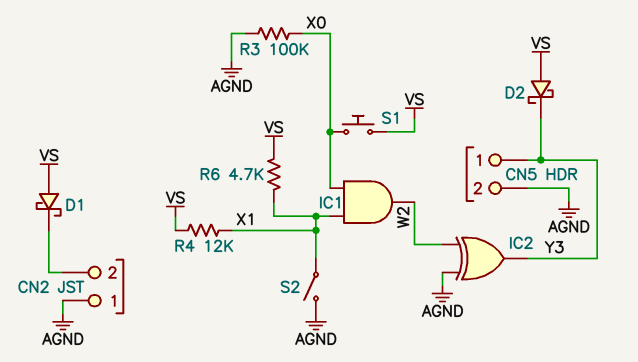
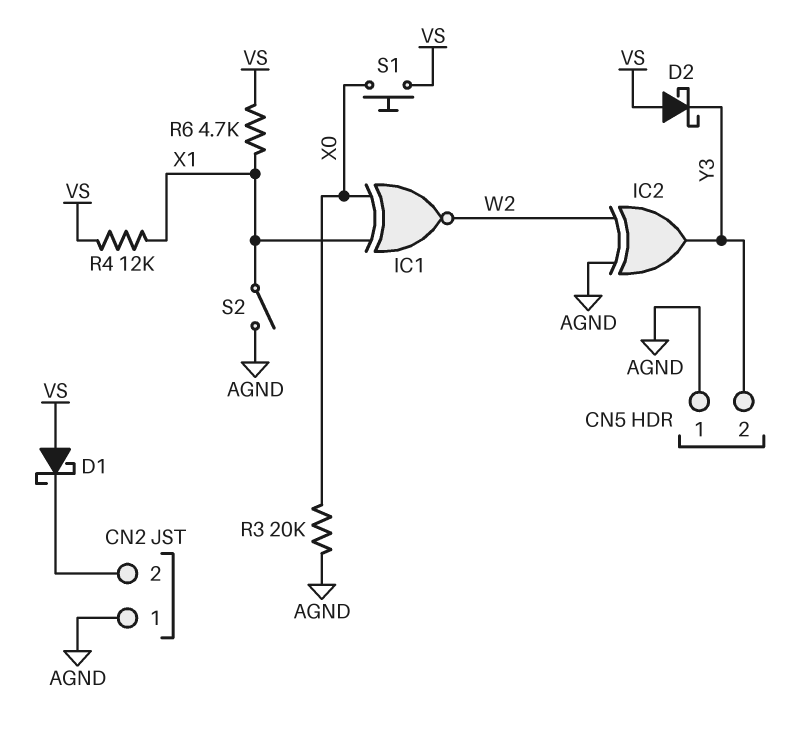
CN5 pin 1: Y3 -> AGND
CN5 pin 2: AGND -> Y3
IC1: AND (in X0, in X1, out W2) -> XNOR (in X0, in X1, out W2)
R3: 100k (AGND, X0) -> 20k (AGND, X0)

